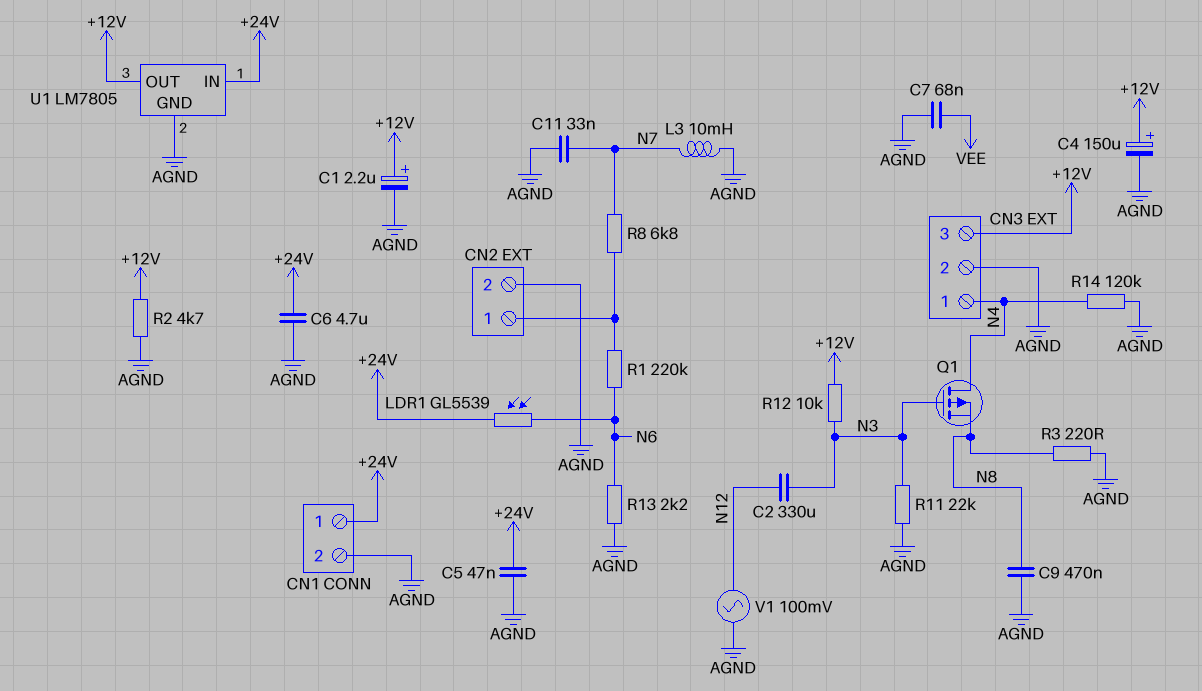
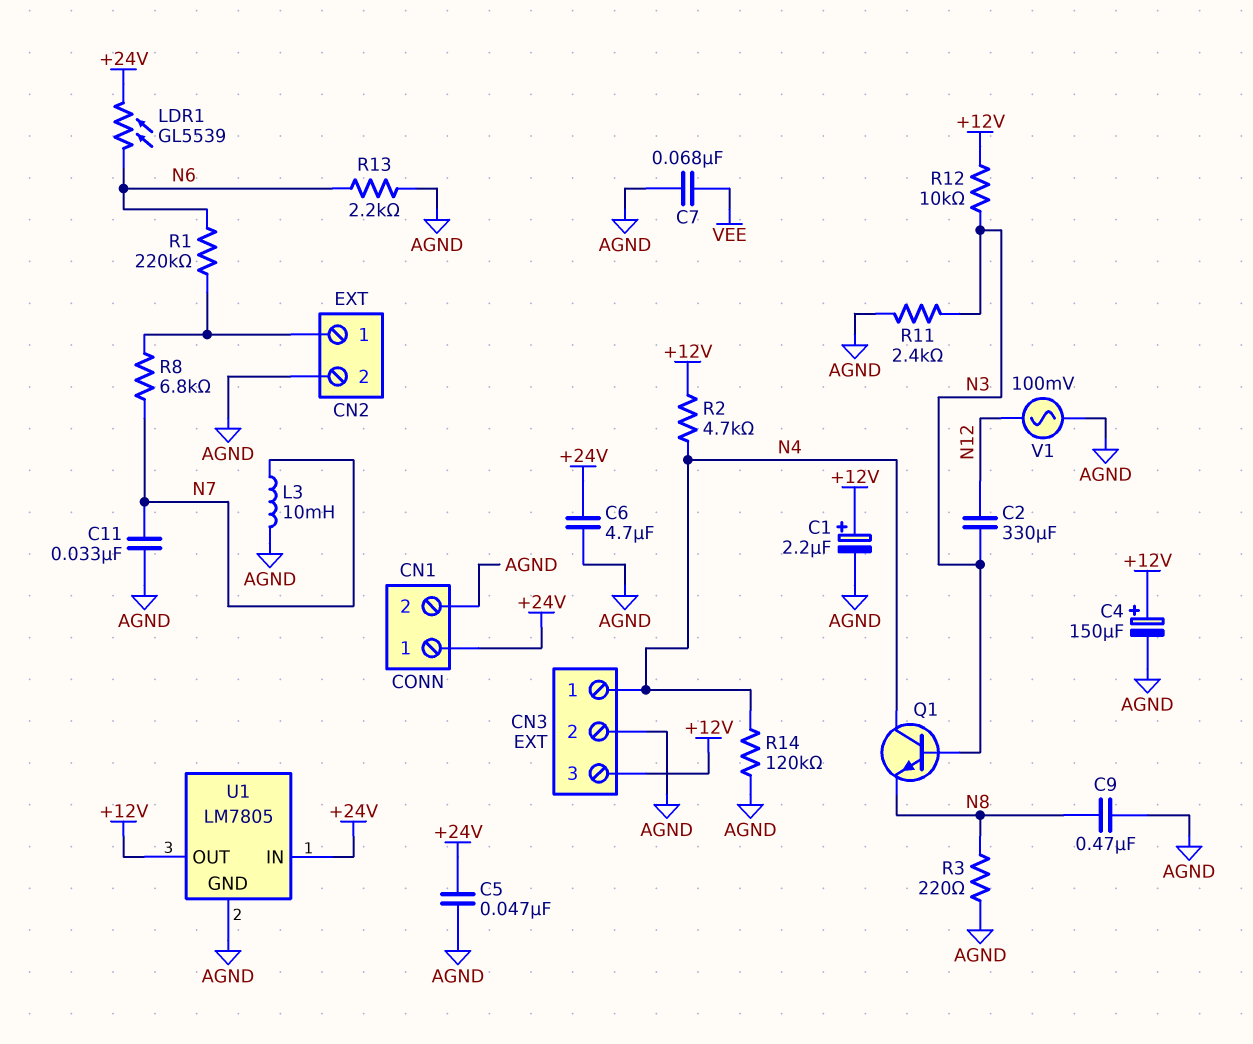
Q1: PMOS (G N3, D N4, S N8) -> NPN (B N3, C N4, E N8)
R2: 4.7k (+12V, AGND) -> 4.7k (+12V, N4)
R11: 22k (AGND, N3) -> 2.4k (AGND, N3)

